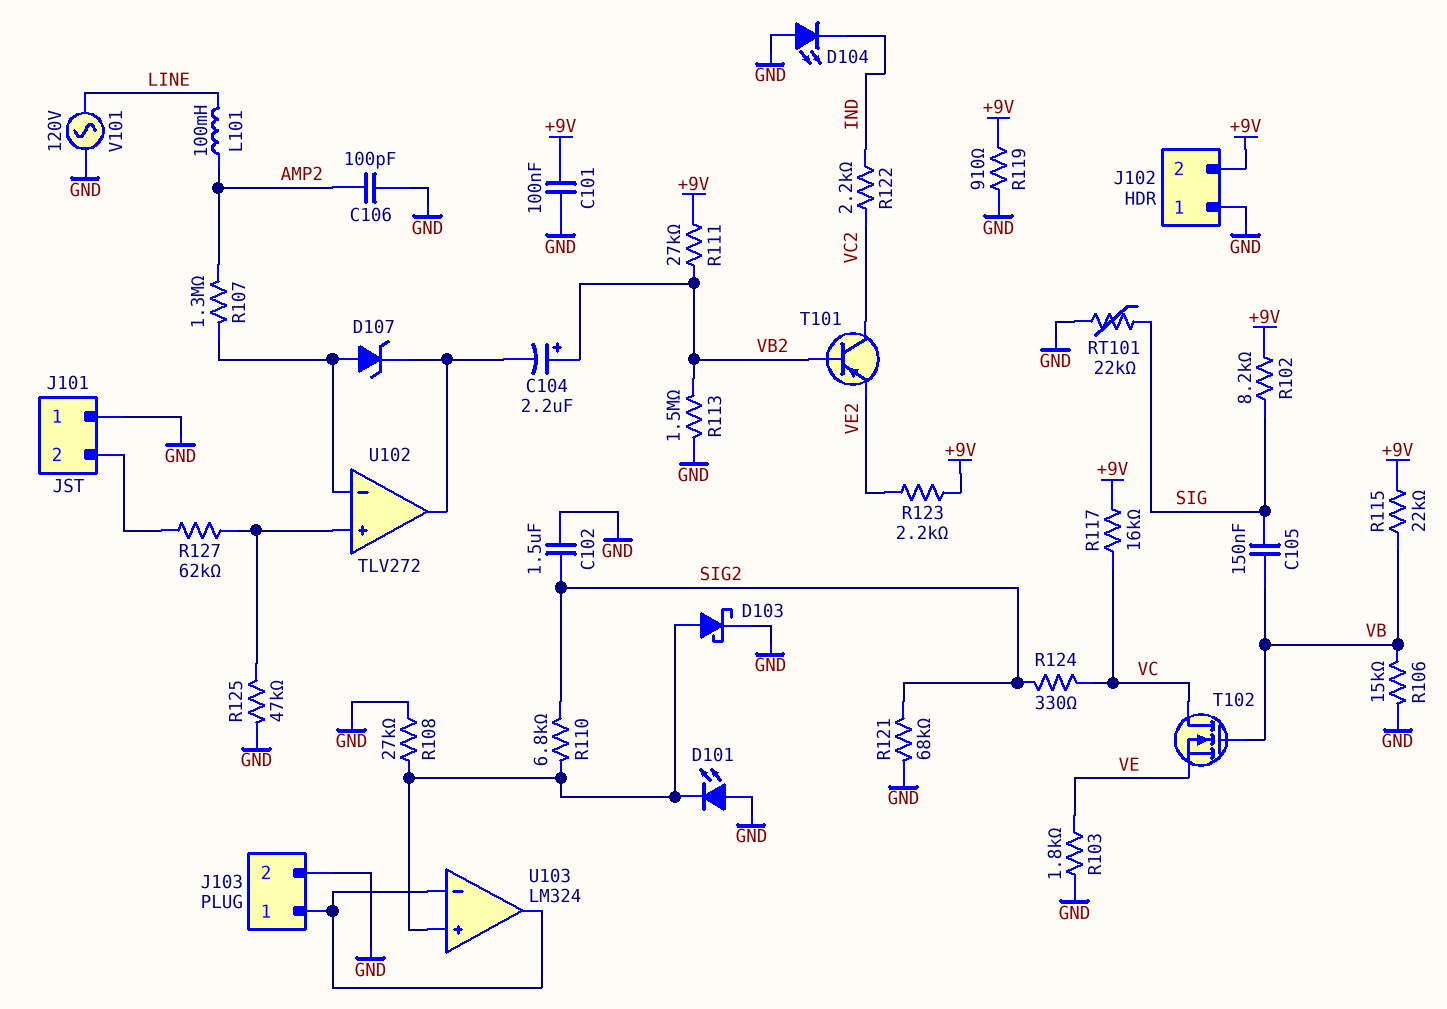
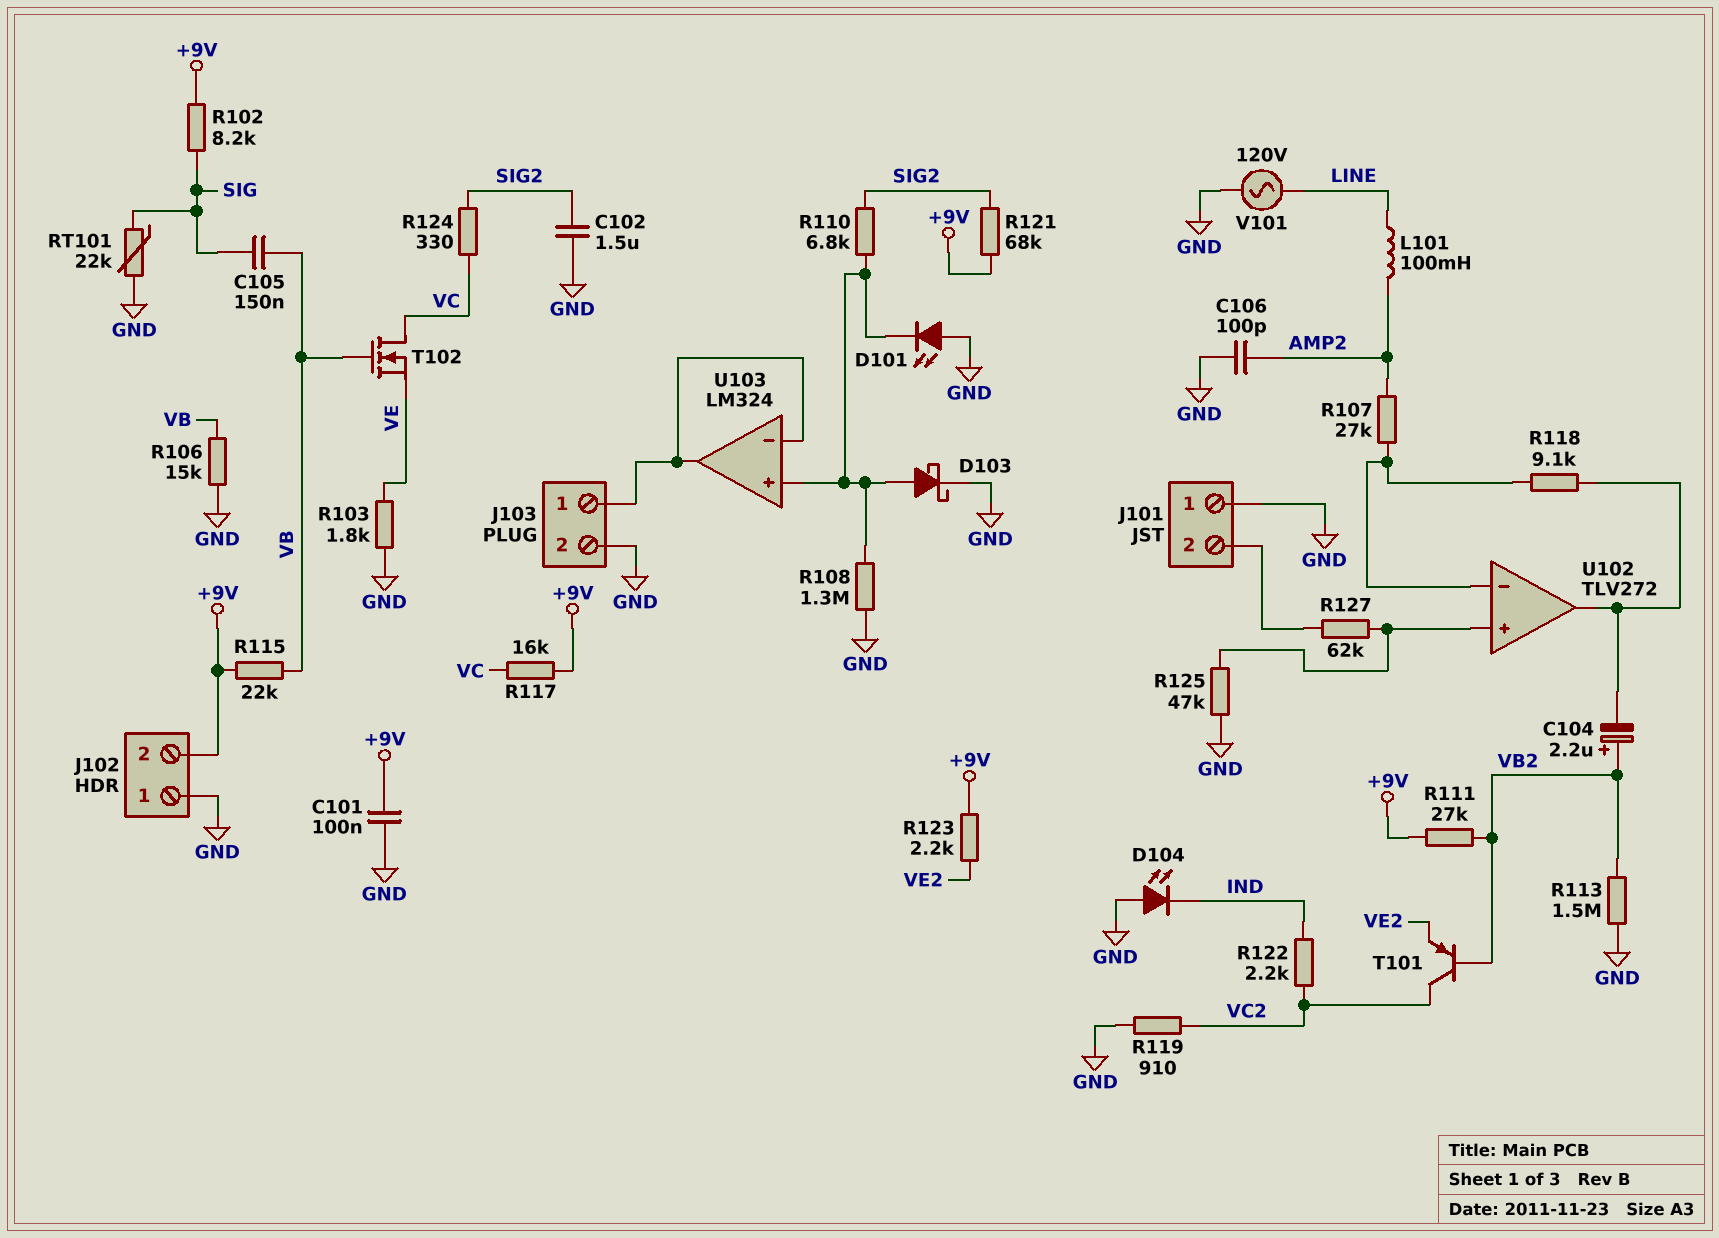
D107: zener (A U102/in-, K U102/out) -> none
R107: 1.3M (AMP2, U102/in-) -> 27k (AMP2, U102/in-)
R108: 27k (GND, U103/in+) -> 1.3M (GND, U103/in+)
R118: none -> 9.1k (U102/in-, U102/out)
R119: 910 (+9V, GND) -> 910 (GND, VC2)
R121: 68k (GND, SIG2) -> 68k (+9V, SIG2)

